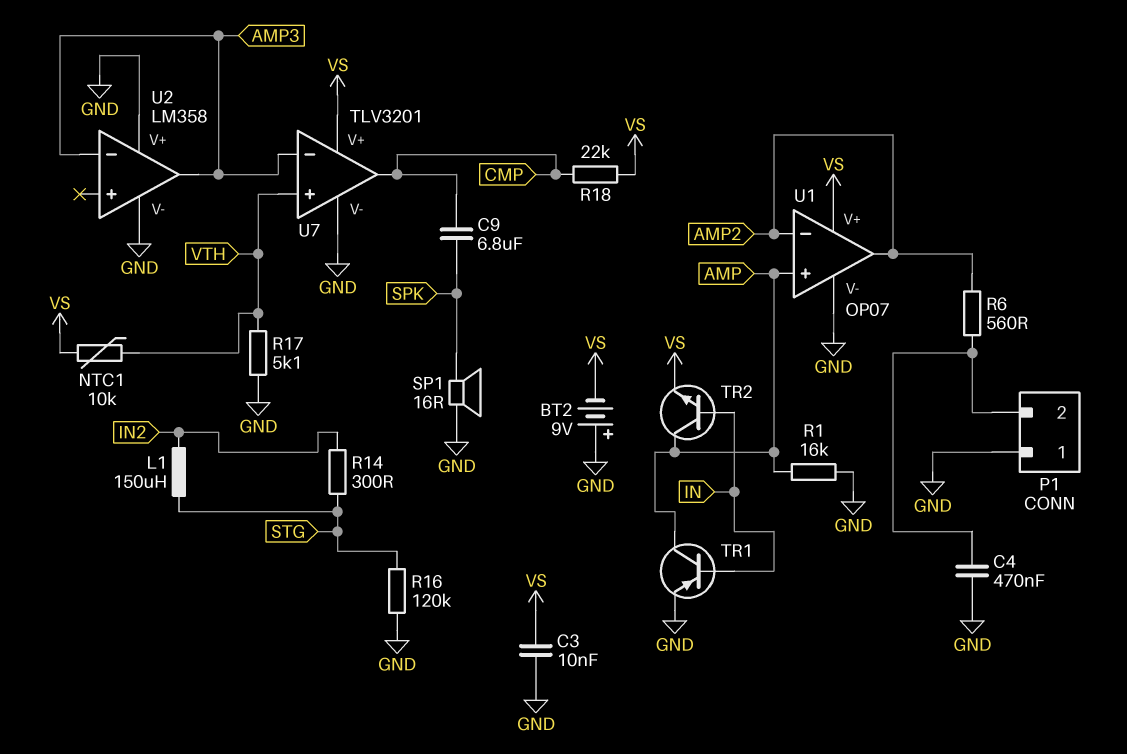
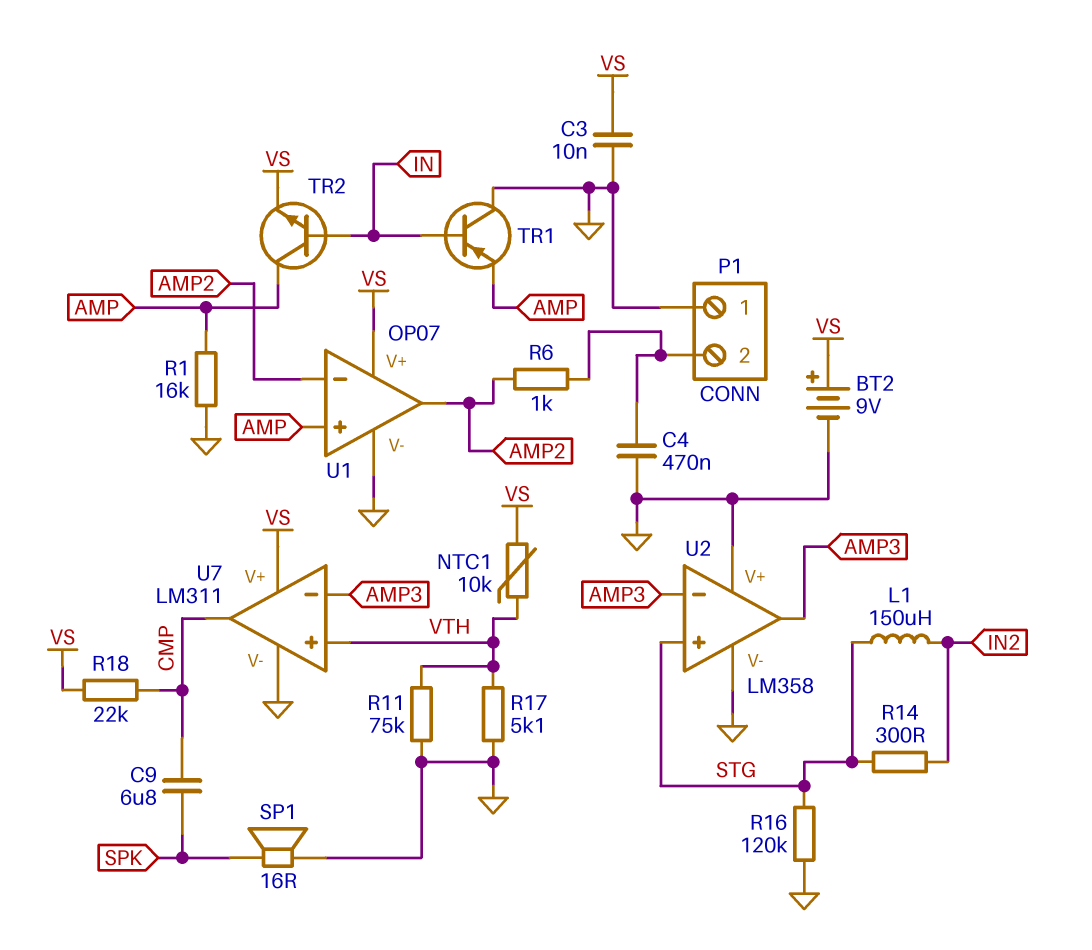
BT2: 9V (plus GND, minus VS) -> 9V (plus VS, minus GND)
R6: 560 (AMP2, P1/2) -> 1k (AMP2, P1/2)
R11: none -> 75k (GND, VTH)
TR1: PNP (B IN, C AMP, E GND) -> PNP (B IN, C GND, E AMP)
U2 pin in+: none -> STG
U7: TLV3201 -> LM311

